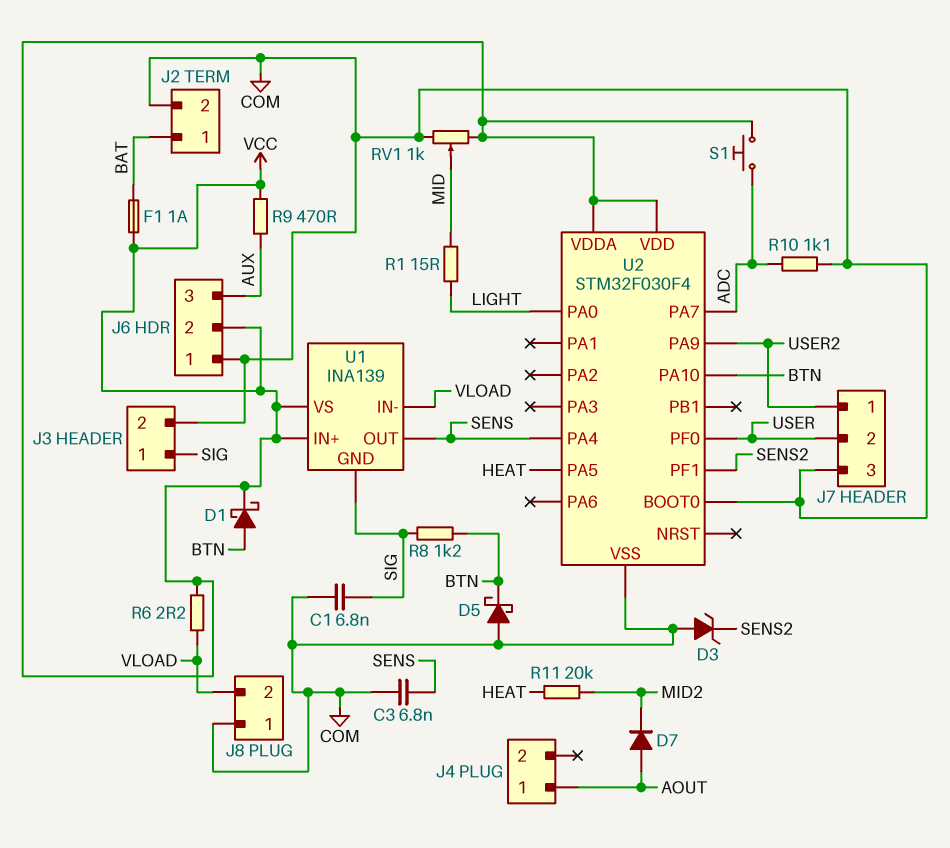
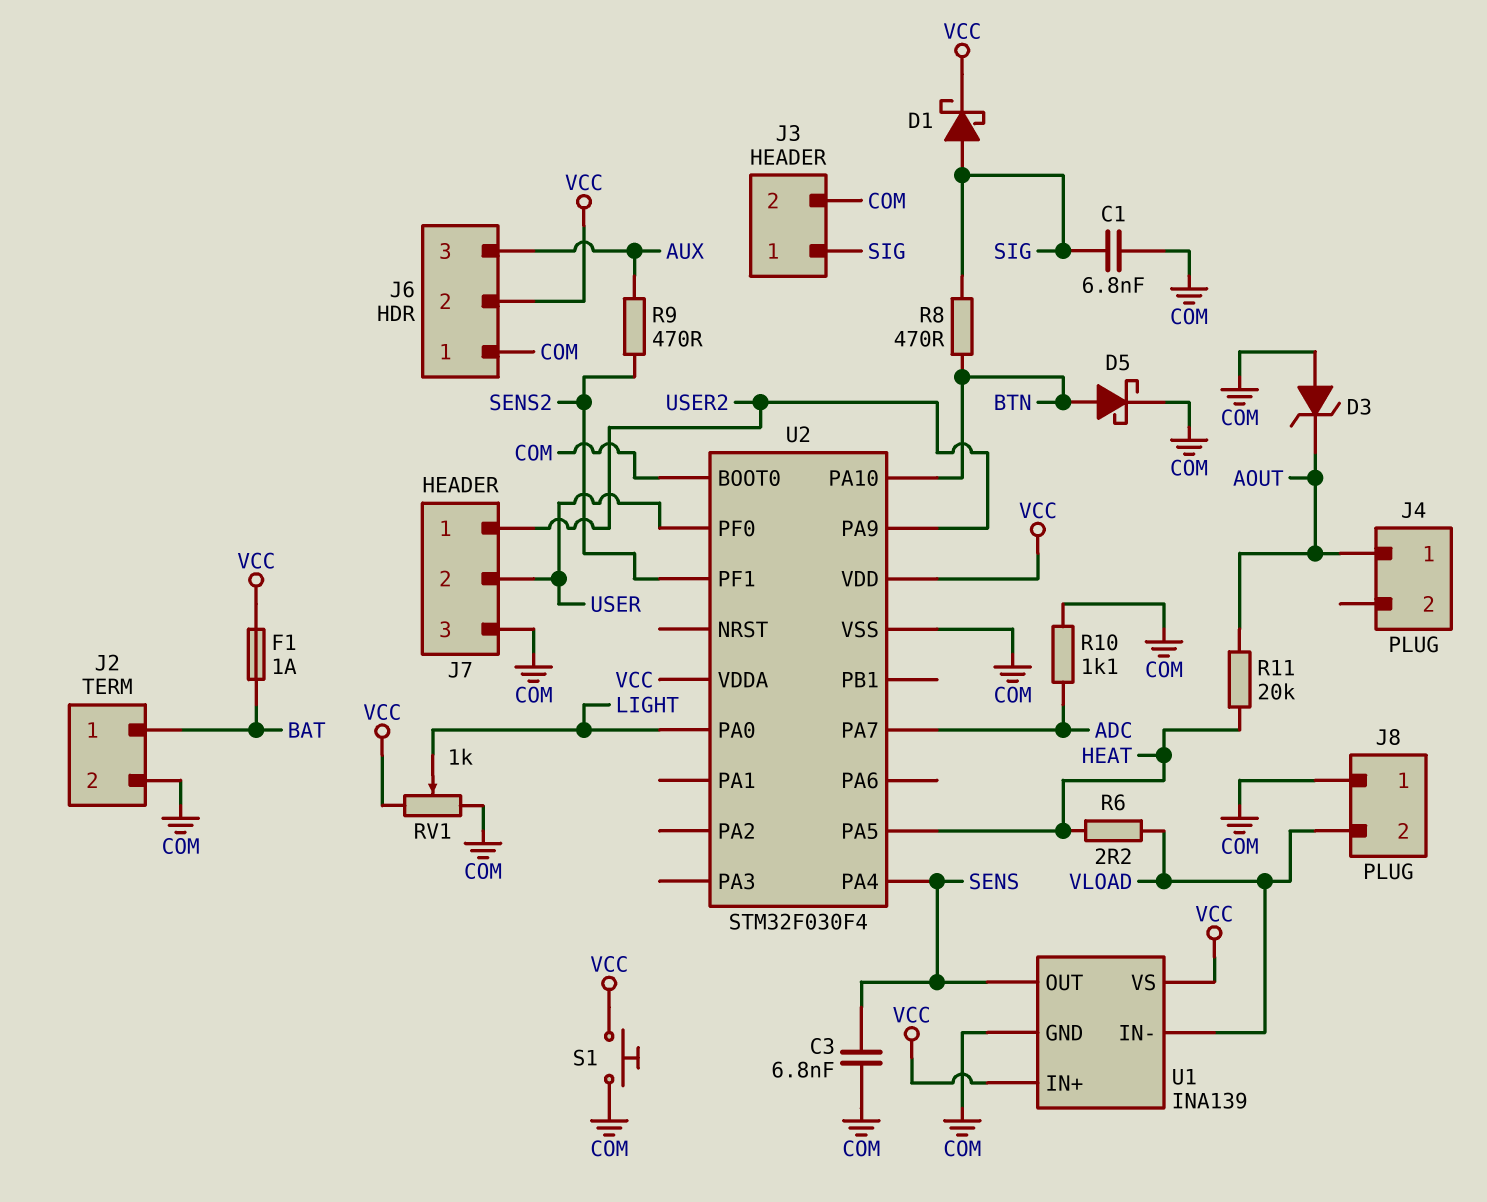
D1: schottky (A BTN, K VCC) -> schottky (A SIG, K VCC)
D3: zener (A COM, K SENS2) -> zener (A COM, K AOUT)
D5: schottky (A COM, K BTN) -> schottky (A BTN, K COM)
D7: diode (A AOUT, K MID2) -> none
R1: 15 (LIGHT, MID) -> none
R6: 2.2 (VCC, VLOAD) -> 2.2 (HEAT, VLOAD)
R8: 1.2k (BTN, SIG) -> 470 (BTN, SIG)
R9: 470 (AUX, VCC) -> 470 (AUX, SENS2)
R11: 20k (HEAT, MID2) -> 20k (AOUT, HEAT)
RV1: 1k (COM, VCC, wiper MID) -> 1k (COM, VCC, wiper LIGHT)
S1: button (ADC, VCC) -> button (COM, VCC)
U1 pin GND: SIG -> COM

